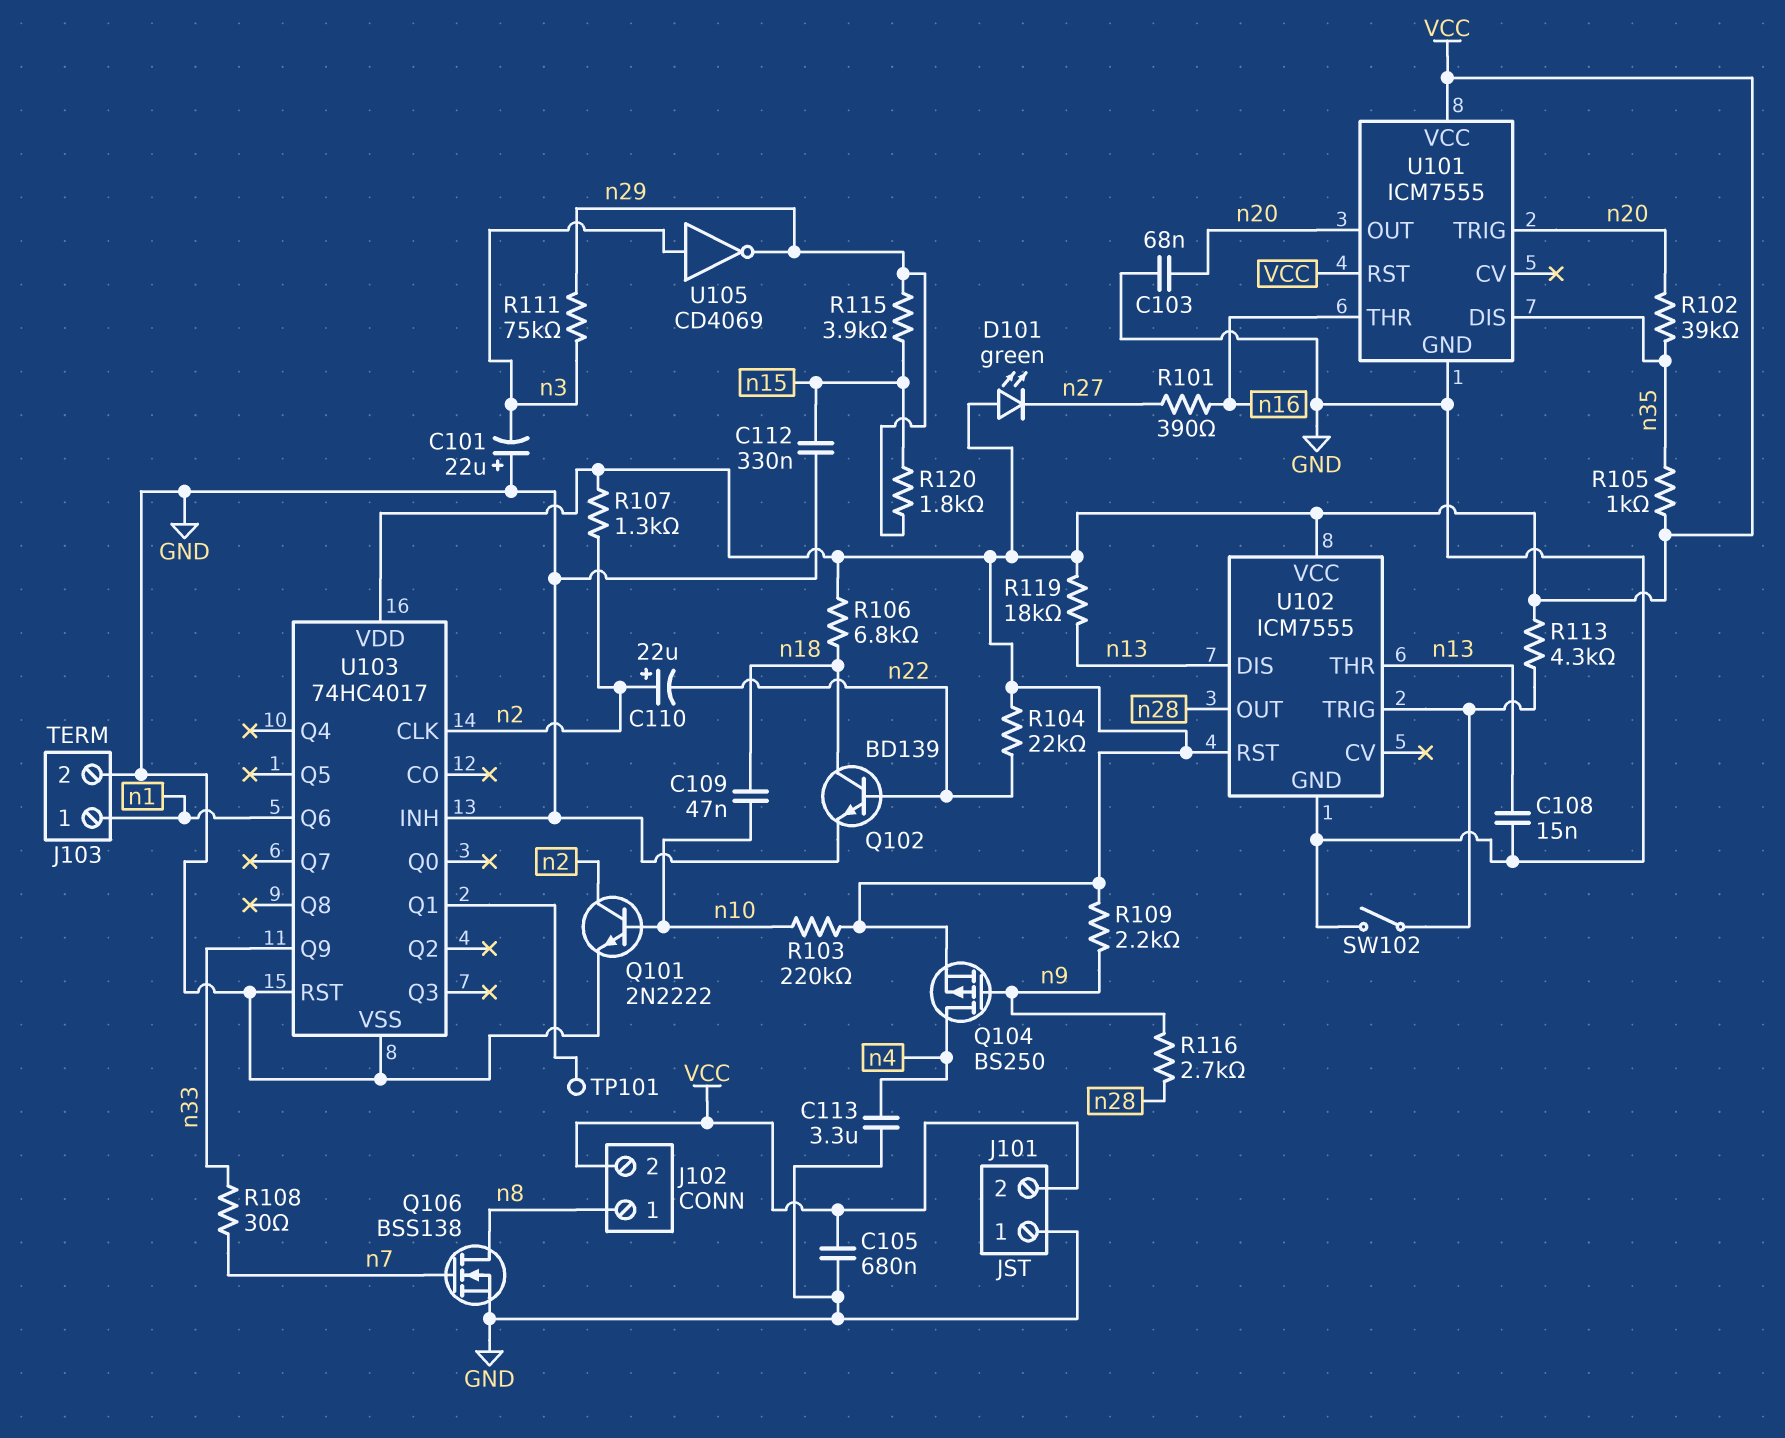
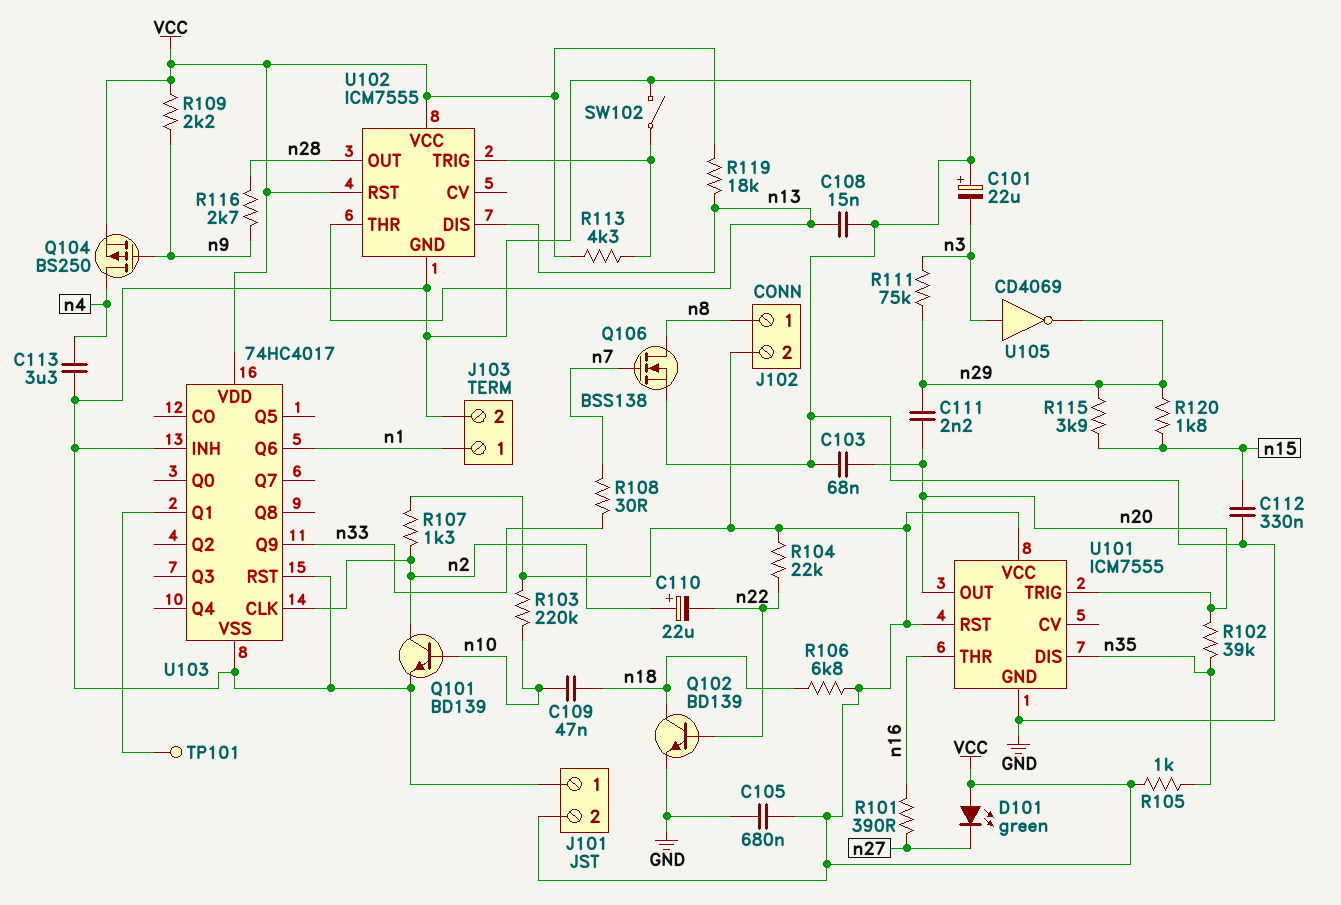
C111: none -> 2.2nF (n20, n29)
Q101: NPN 2N2222 (B n10, C n2, E GND) -> NPN BD139 (B n10, C n2, E GND)

